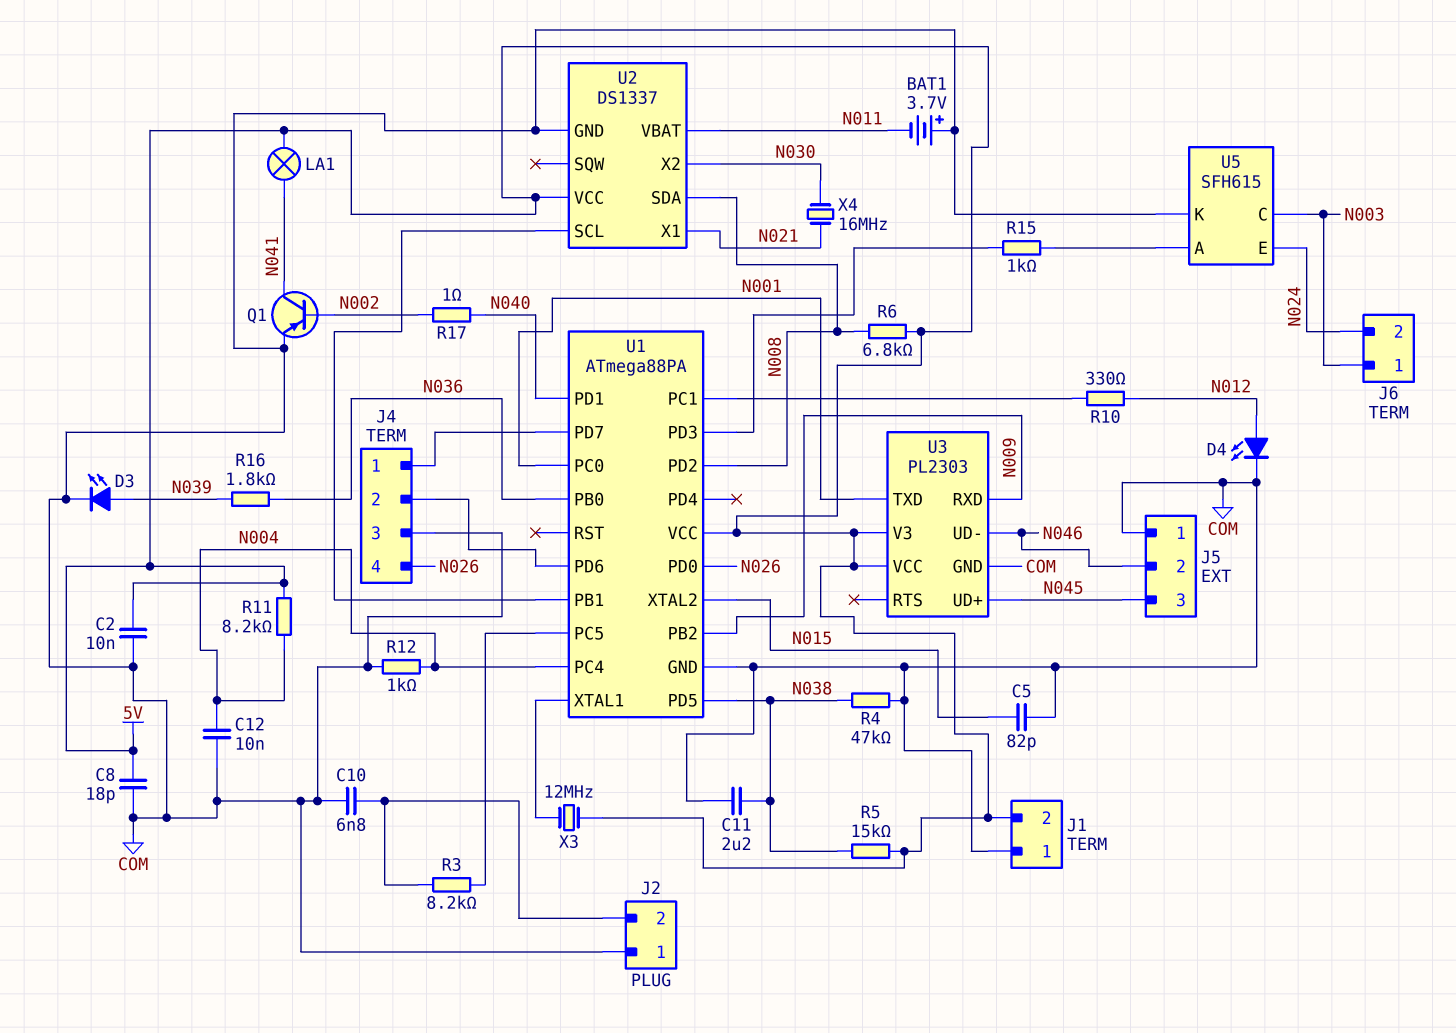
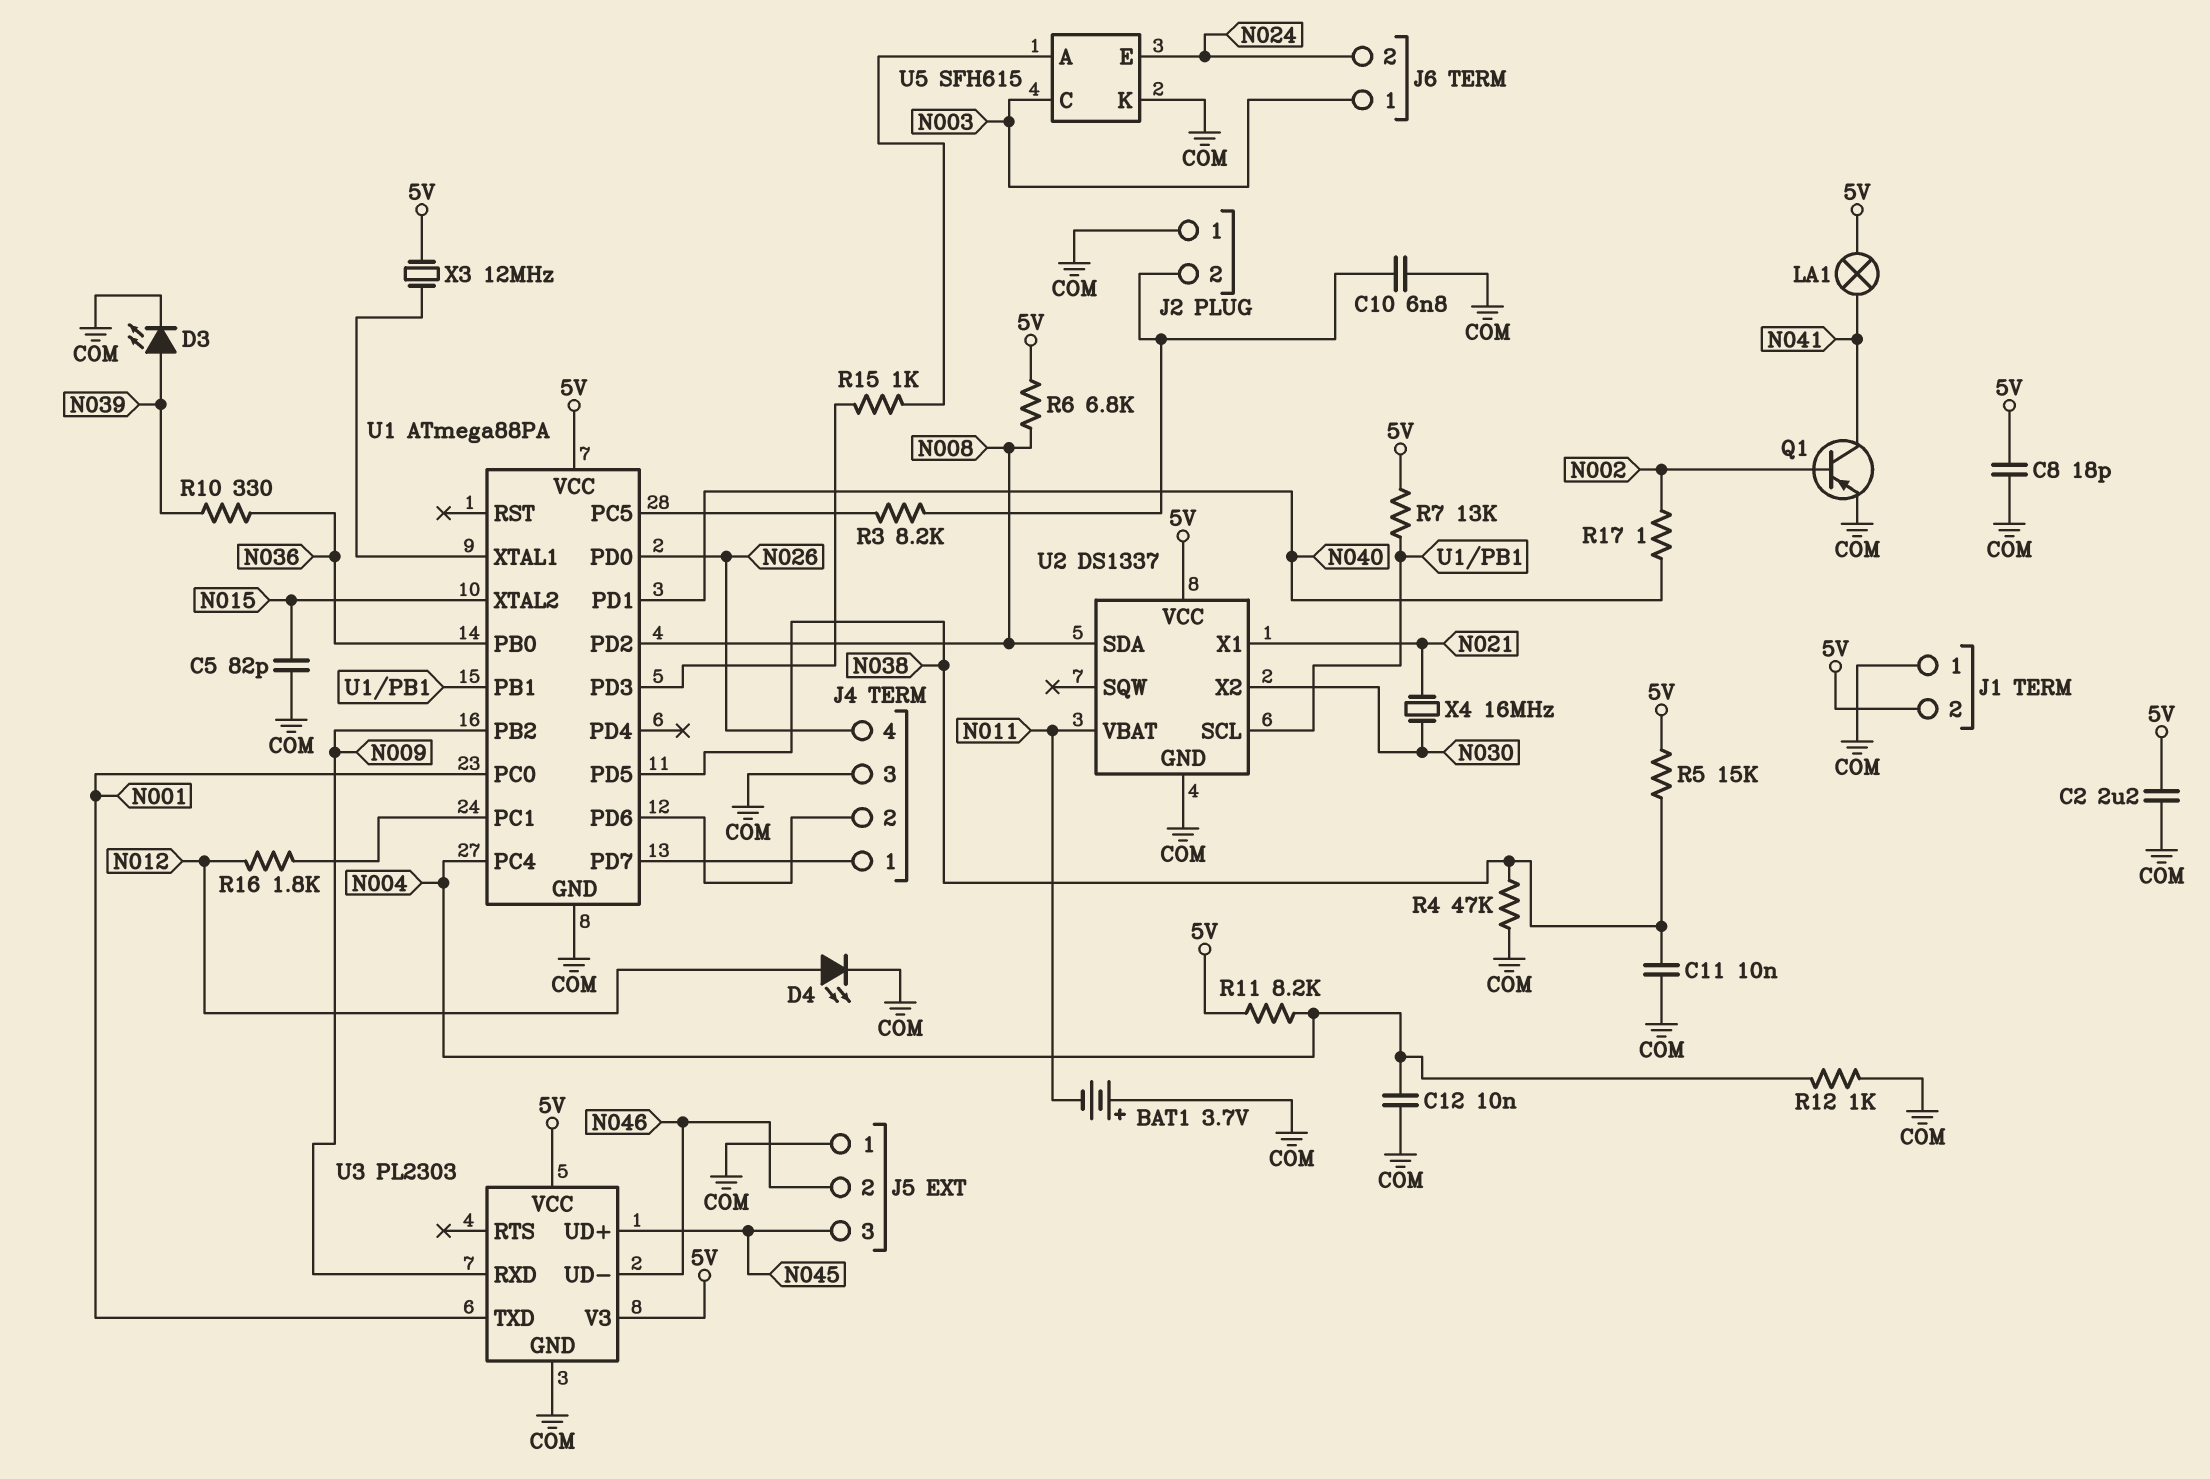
C2: 10nF (5V, COM) -> 2.2uF (5V, COM)
C11: 2.2uF (COM, N038) -> 10nF (COM, N038)
R7: none -> 13k (5V, U1/PB1)
R10: 330 (N012, U1/PC1) -> 330 (N036, N039)
R16: 1.8k (N036, N039) -> 1.8k (N012, U1/PC1)

